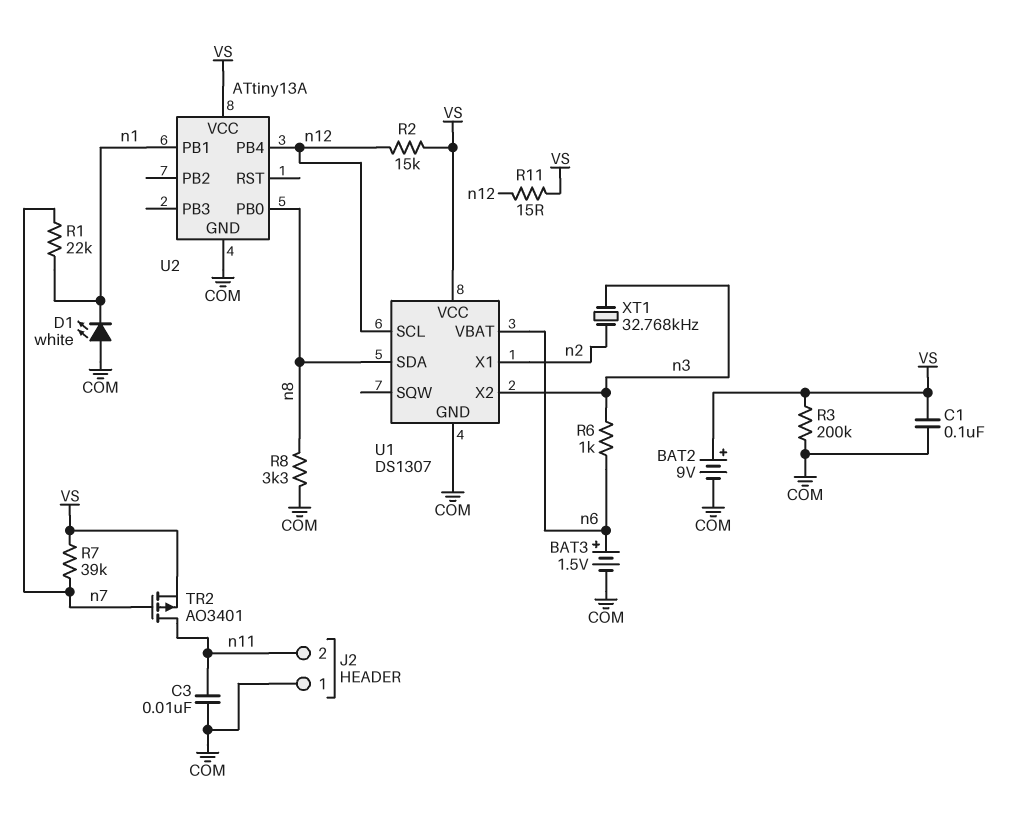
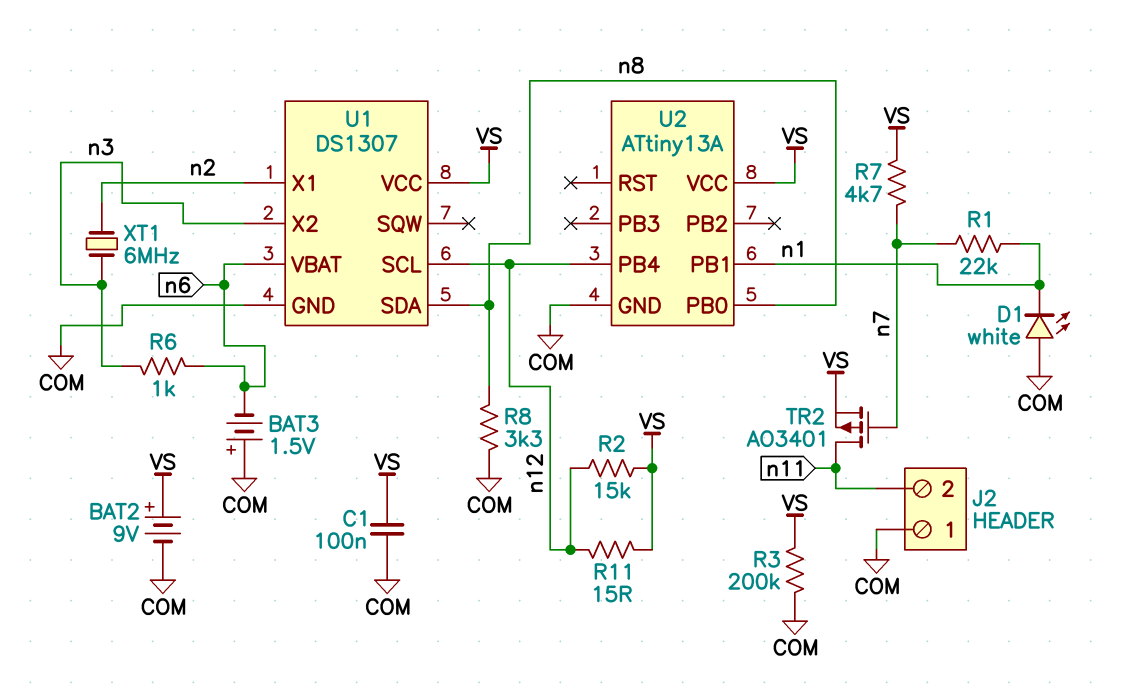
BAT3: 1.5V (plus n6, minus COM) -> 1.5V (plus COM, minus n6)
C3: 10nF (COM, n11) -> none
R7: 39k (VS, n7) -> 4.7k (VS, n7)
XT1: 32.768kHz (n2, n3) -> 6MHz (n2, n3)

